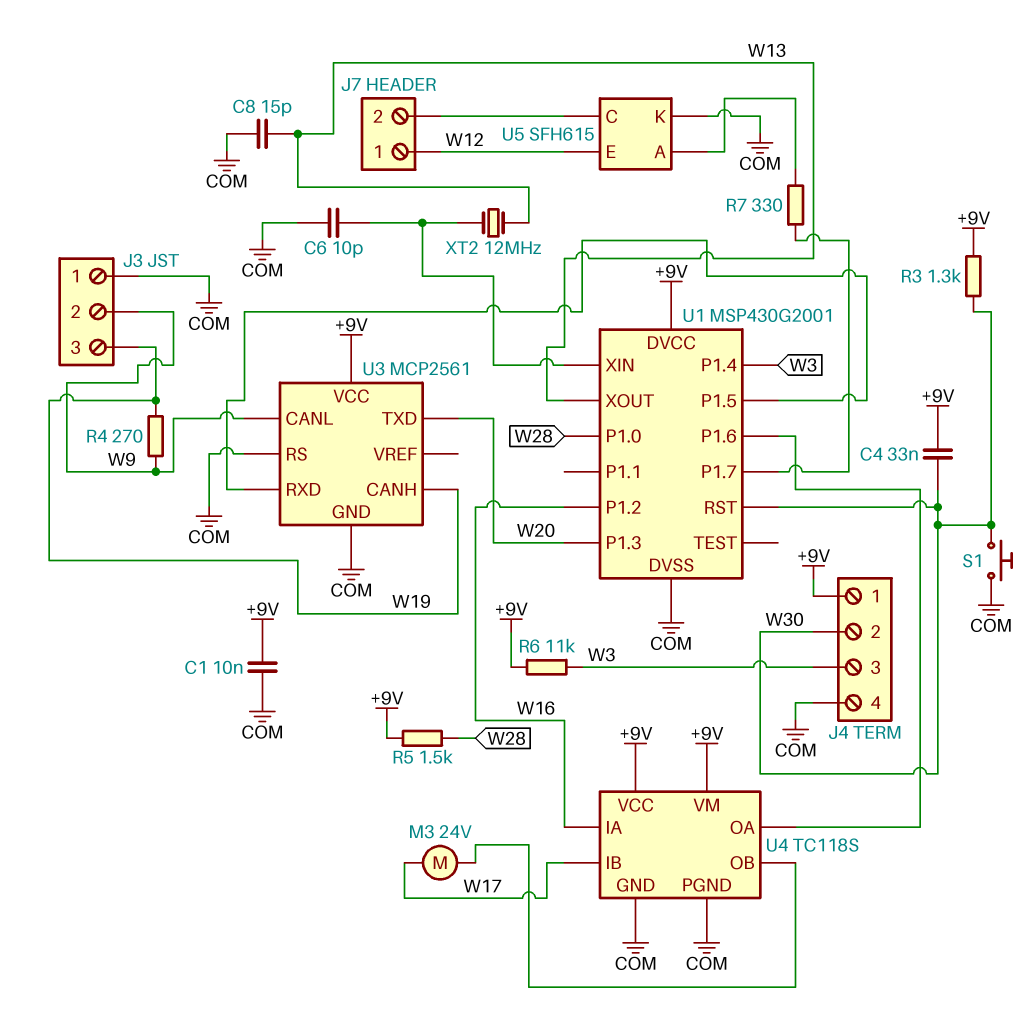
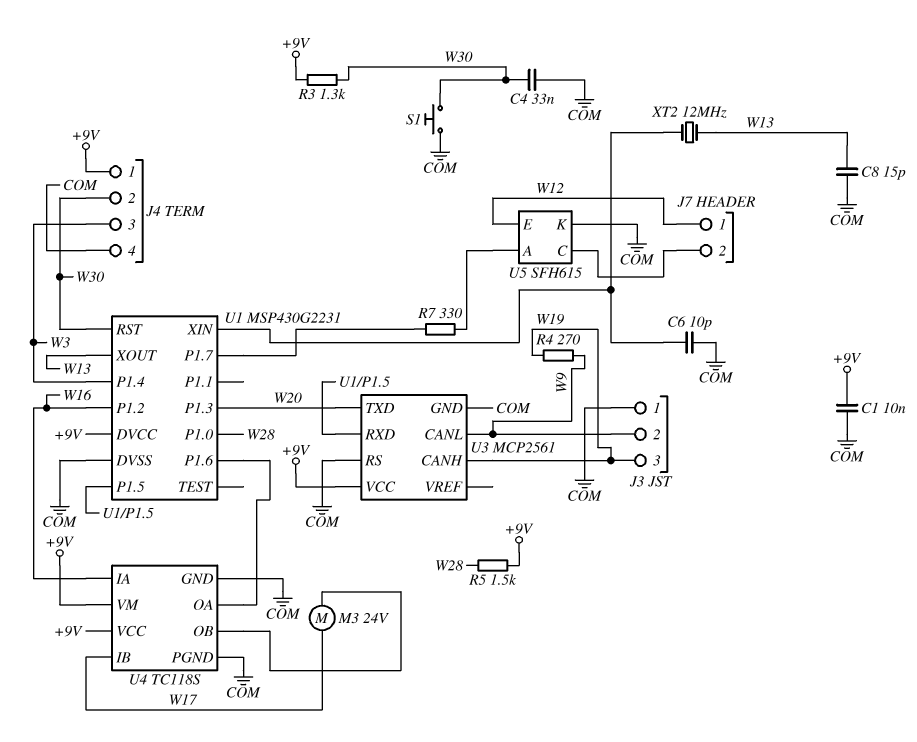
C4: 33nF (+9V, W30) -> 33nF (COM, W30)
R6: 11k (+9V, W3) -> none
U1: MSP430G2001 -> MSP430G2231

